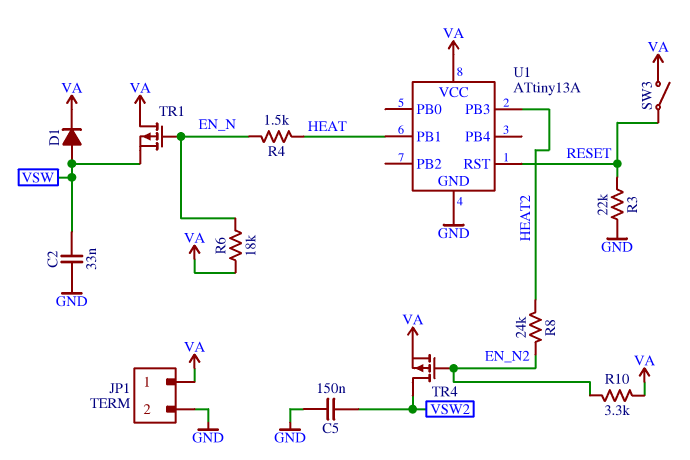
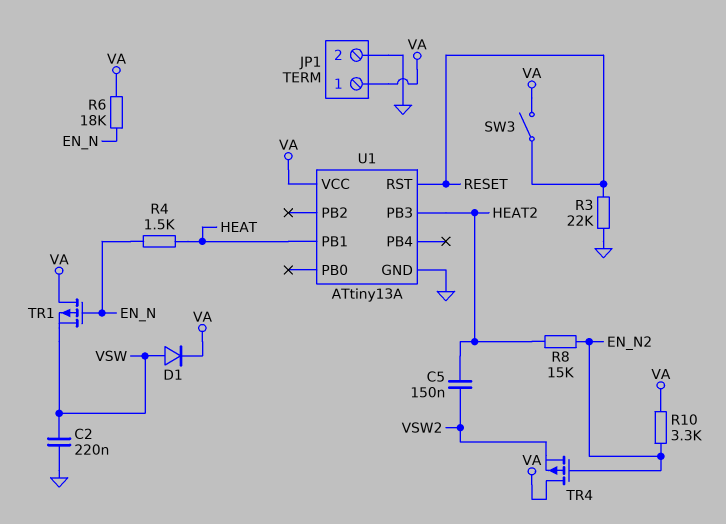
C2: 33nF (GND, VSW) -> 220nF (GND, VSW)
C5: 150nF (GND, VSW2) -> 150nF (HEAT2, VSW2)
R8: 24k (EN_N2, HEAT2) -> 15k (EN_N2, HEAT2)
TR4: PMOS (G EN_N2, D VSW2, S VA) -> PMOS (G EN_N2, D VA, S VSW2)

